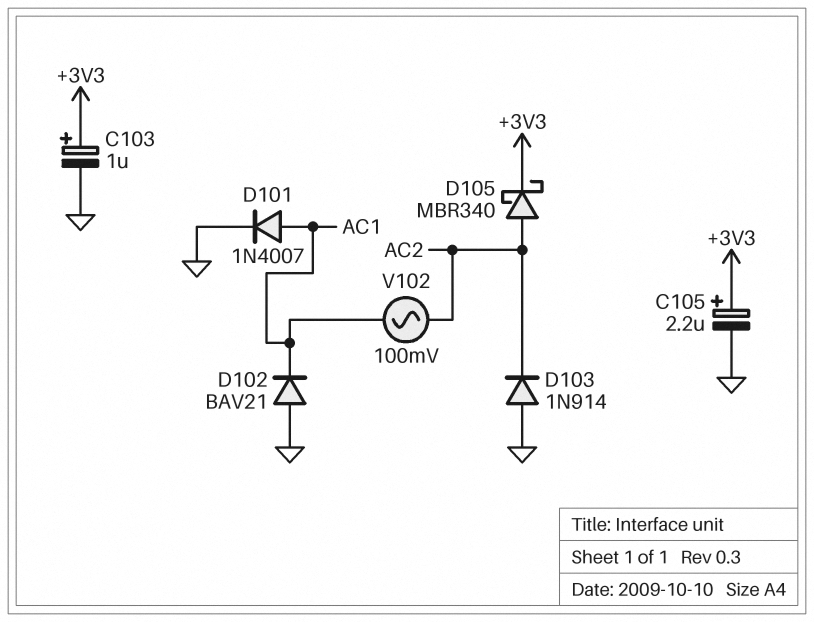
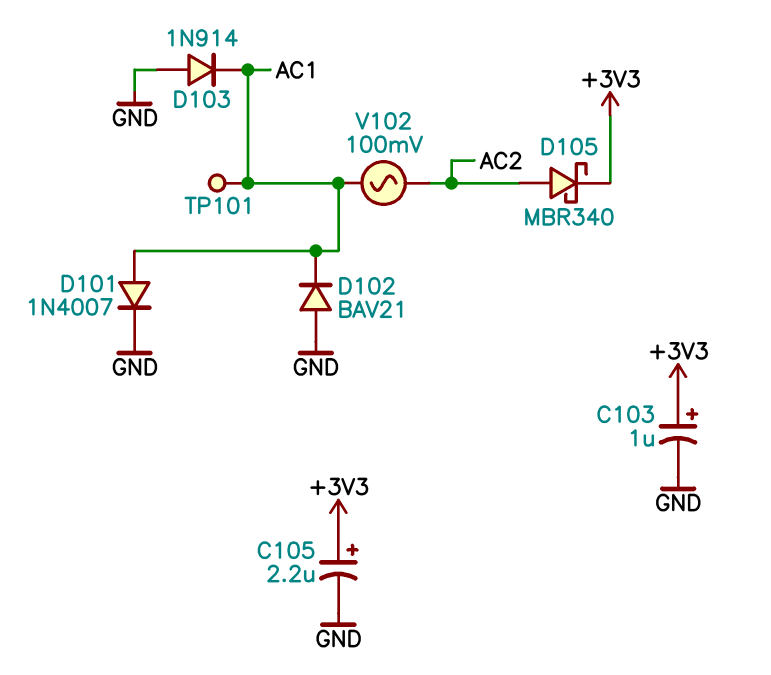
D103: diode 1N914 (A GND, K AC2) -> diode 1N914 (A GND, K AC1)
TP101: none -> test point (AC1)

